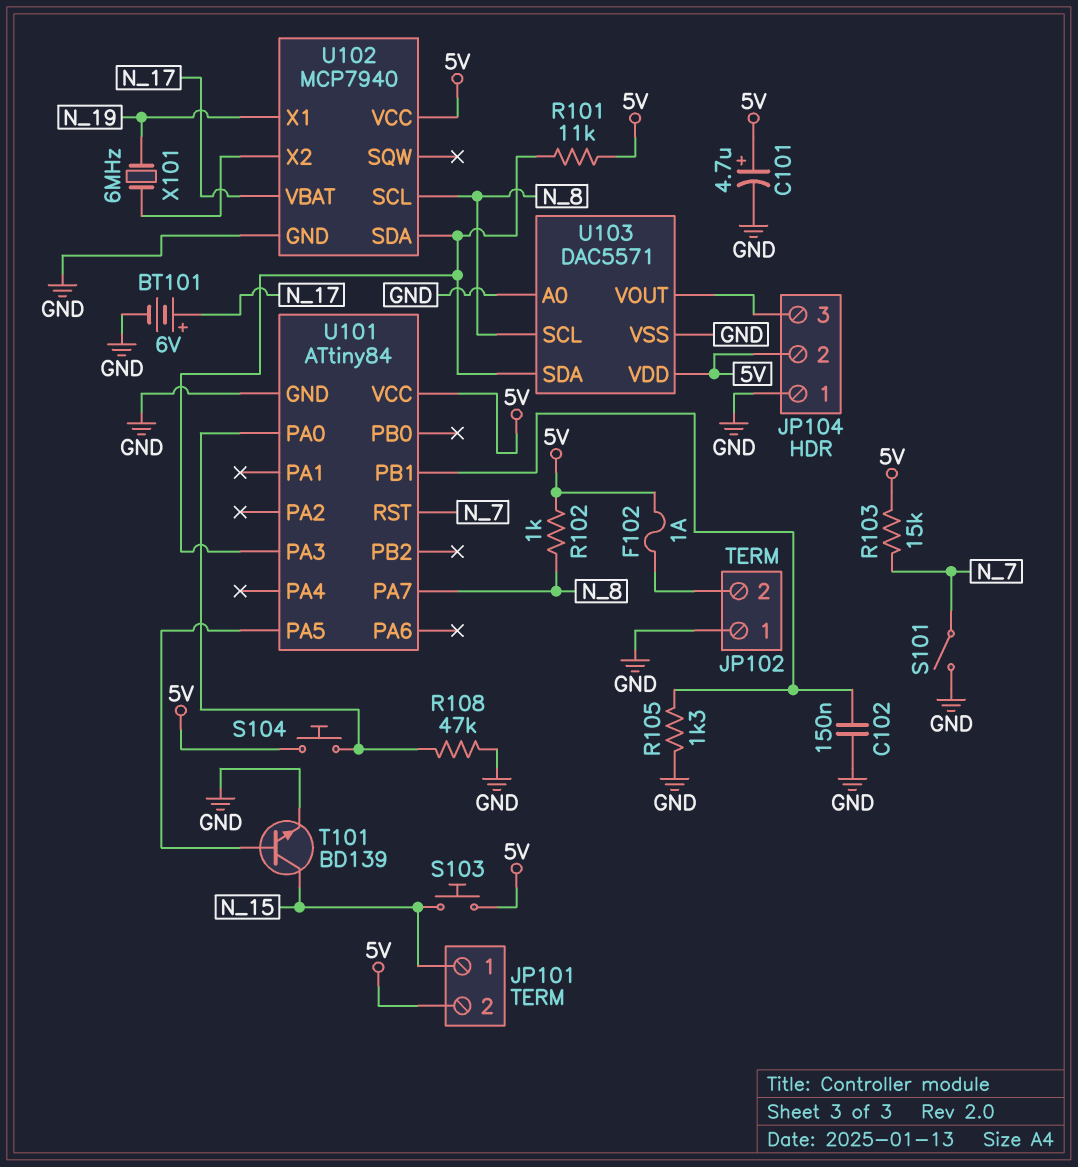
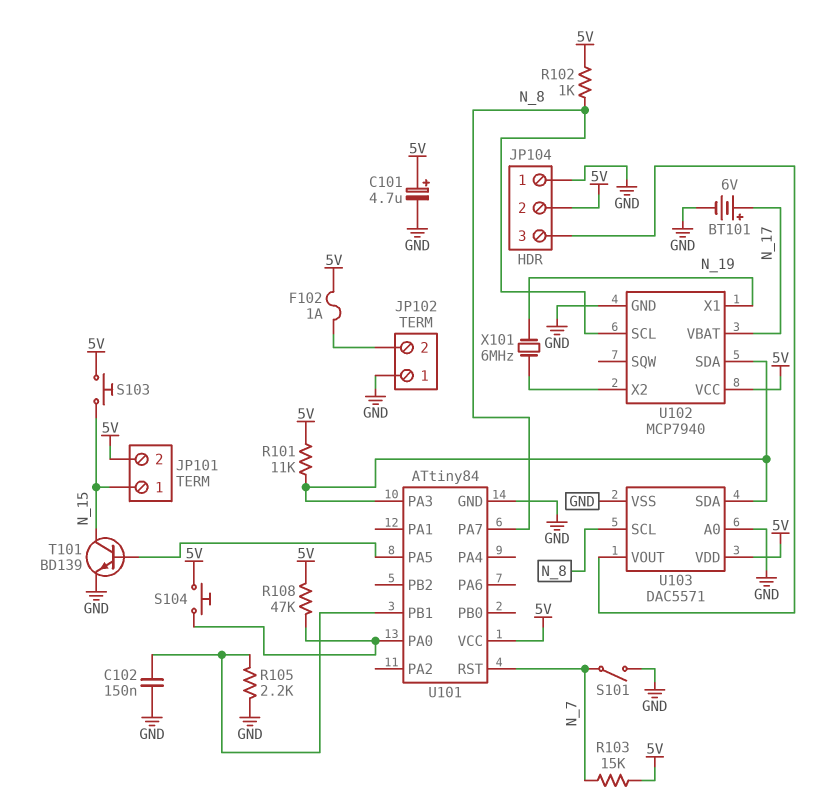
R105: 1.3k (GND, U101/PB1) -> 2.2k (GND, U101/PB1)
R108: 47k (GND, U101/PA0) -> 47k (5V, U101/PA0)

